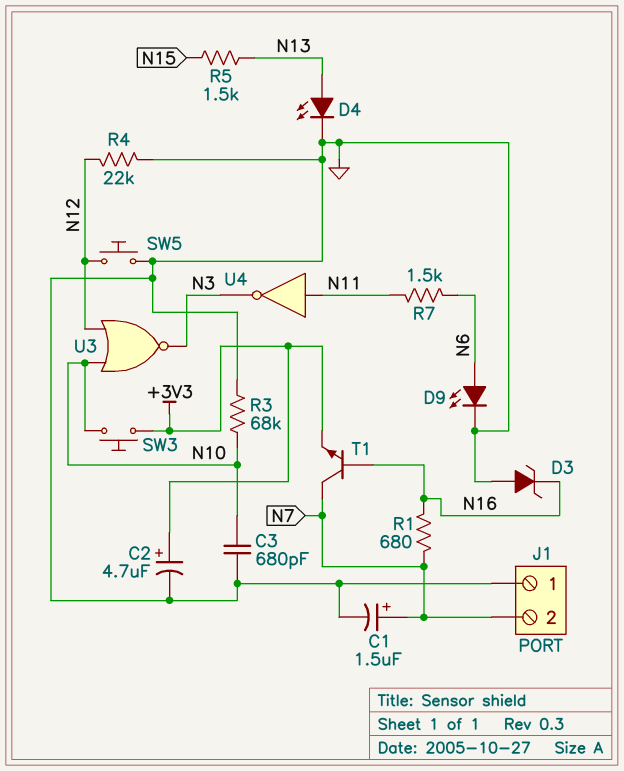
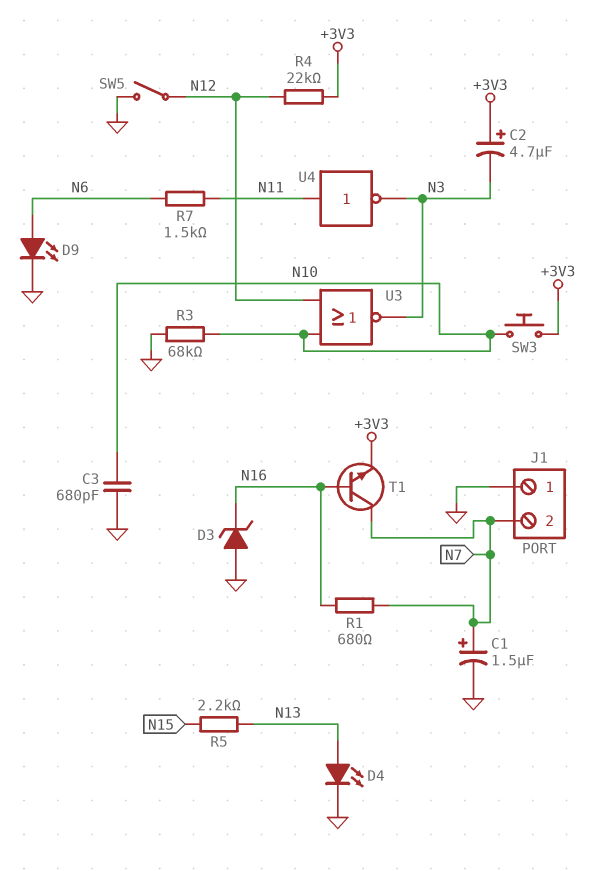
C2: 4.7uF (plus +3V3, minus GND) -> 4.7uF (plus +3V3, minus N3)
R4: 22k (GND, N12) -> 22k (+3V3, N12)
R5: 1.5k (N13, N15) -> 2.2k (N13, N15)
SW5: button (GND, N12) -> switch (GND, N12)

